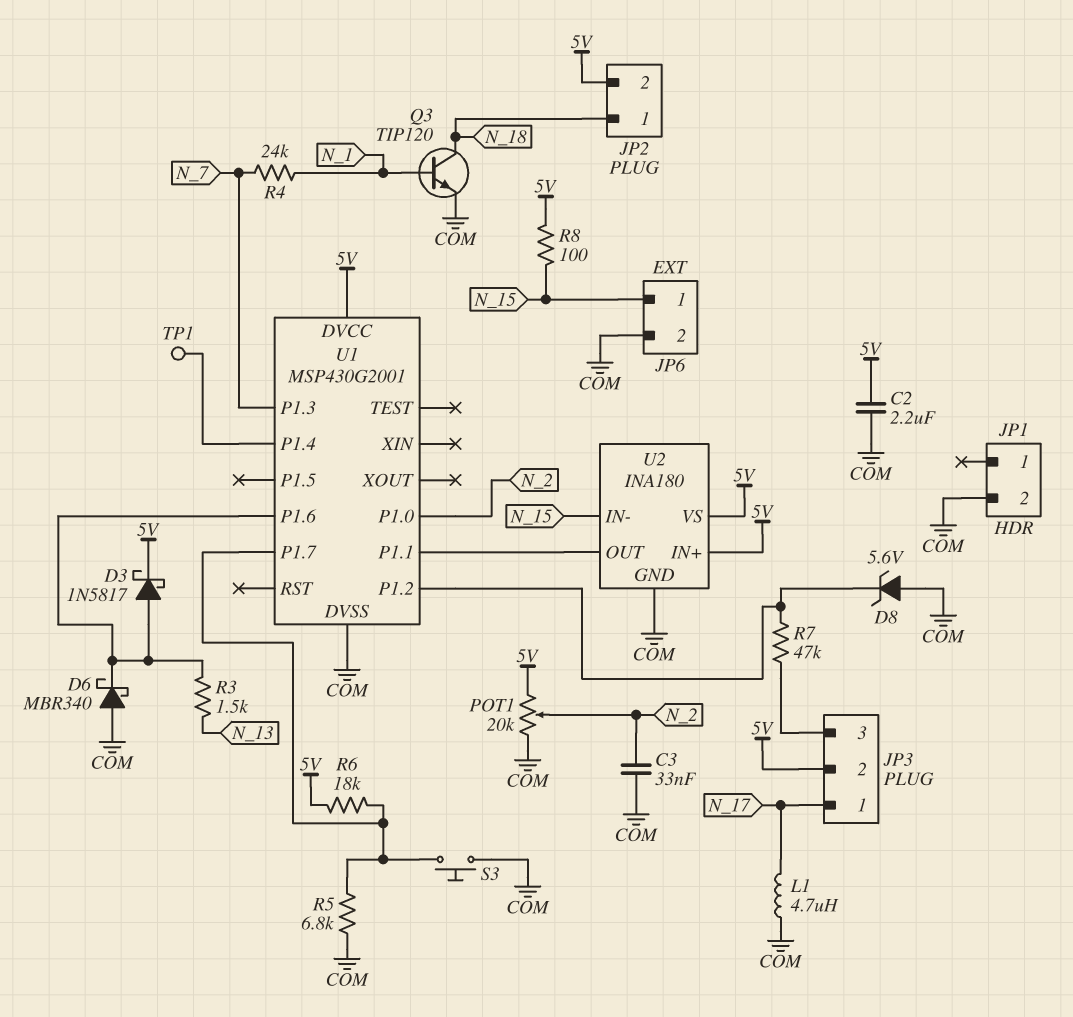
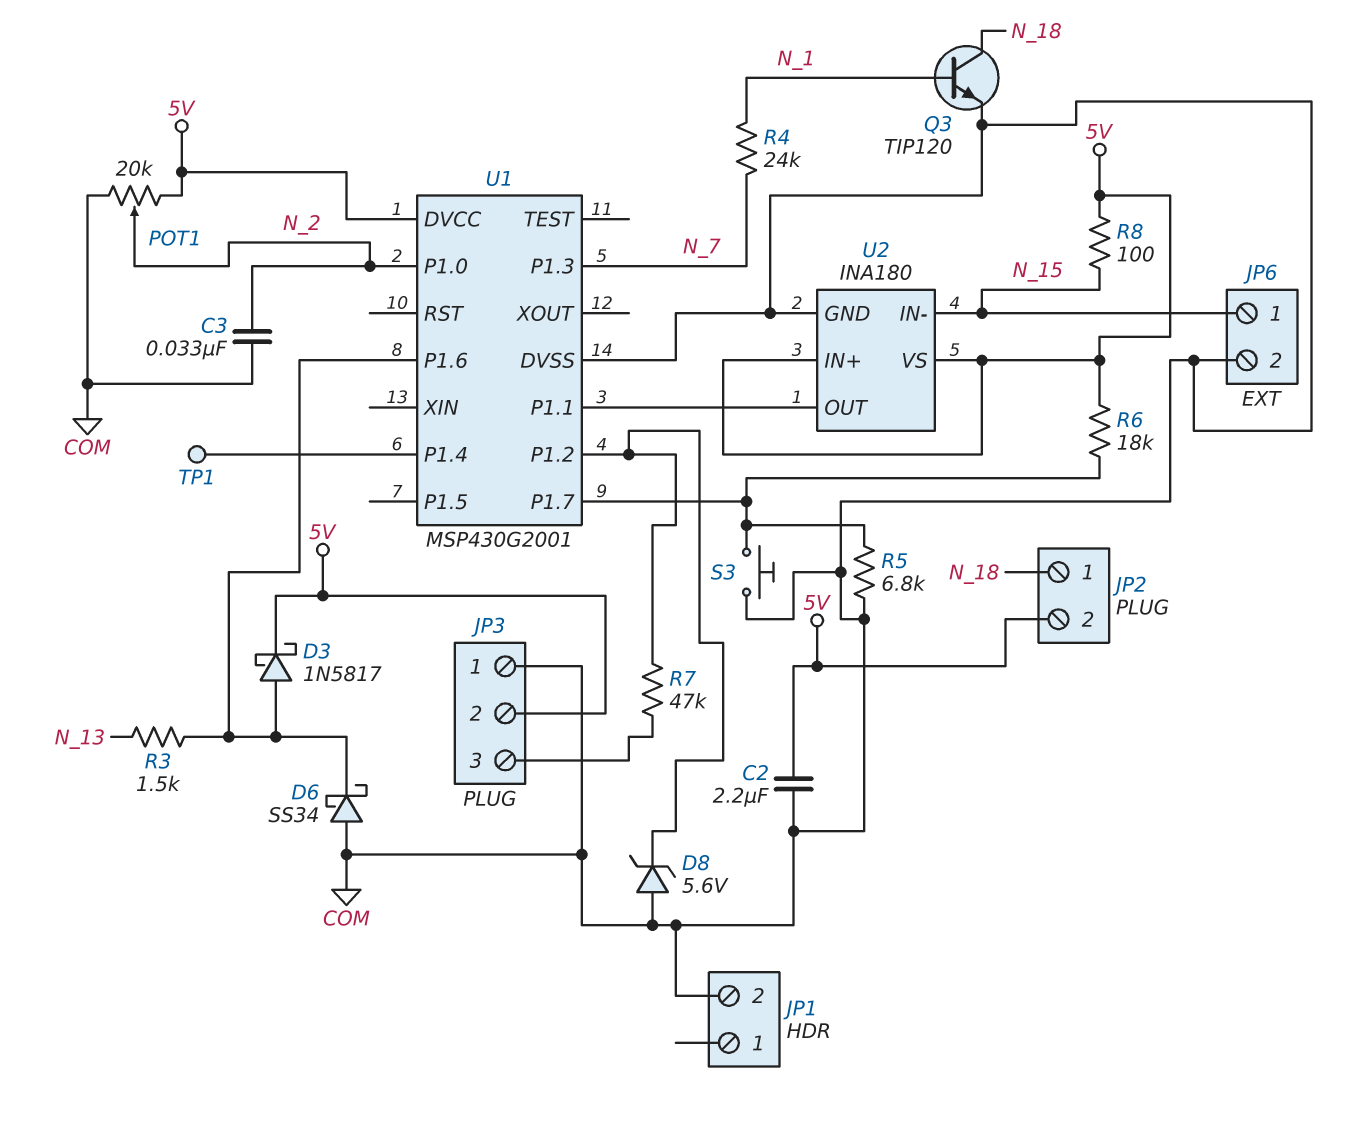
D6: schottky MBR340 (A COM, K U1/P1.6) -> schottky SS34 (A COM, K U1/P1.6)
JP3 pin 1: N_17 -> COM
L1: 4.7uH (COM, N_17) -> none

